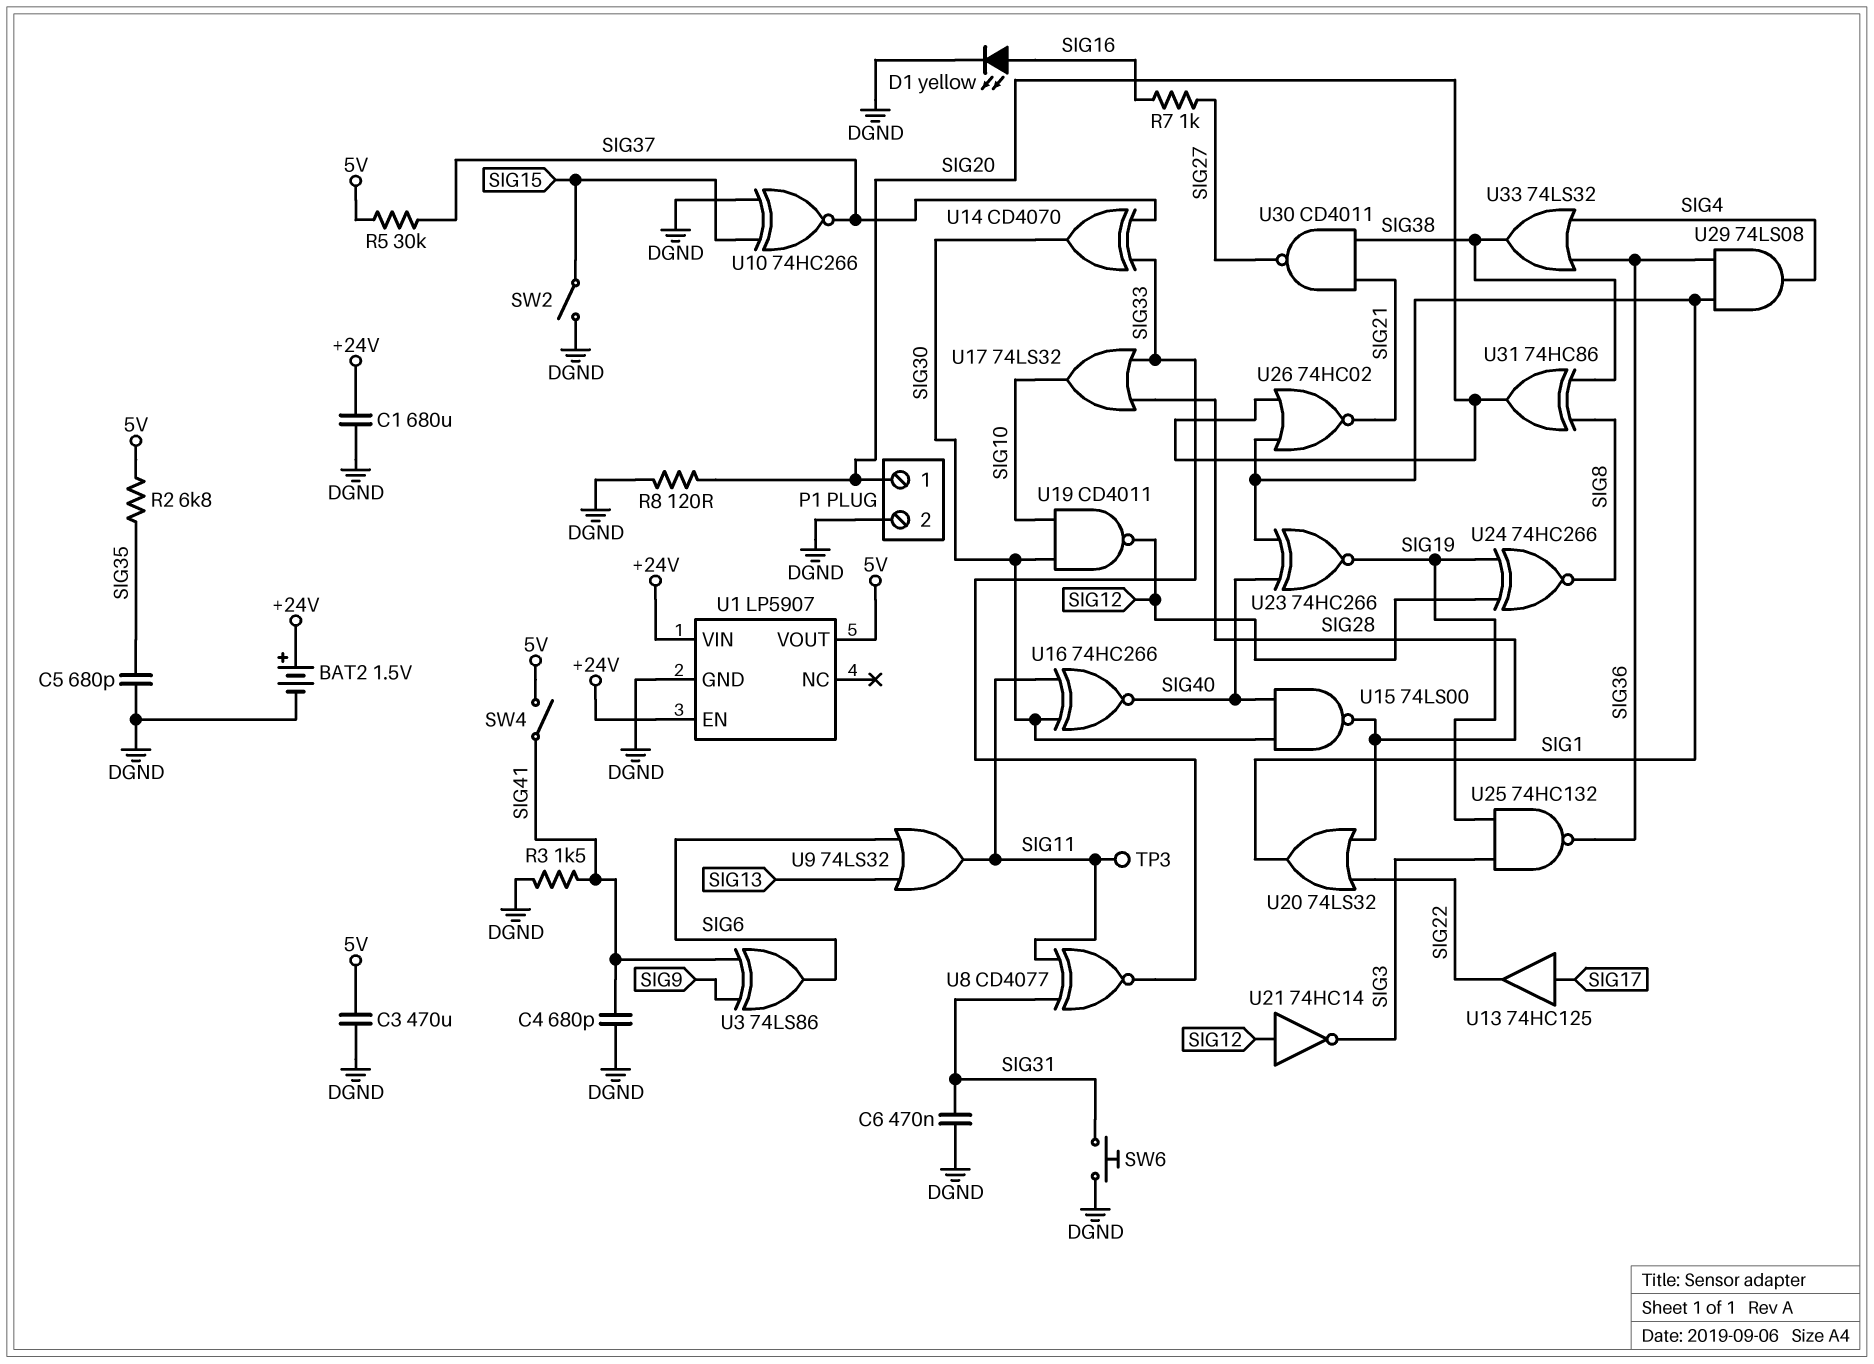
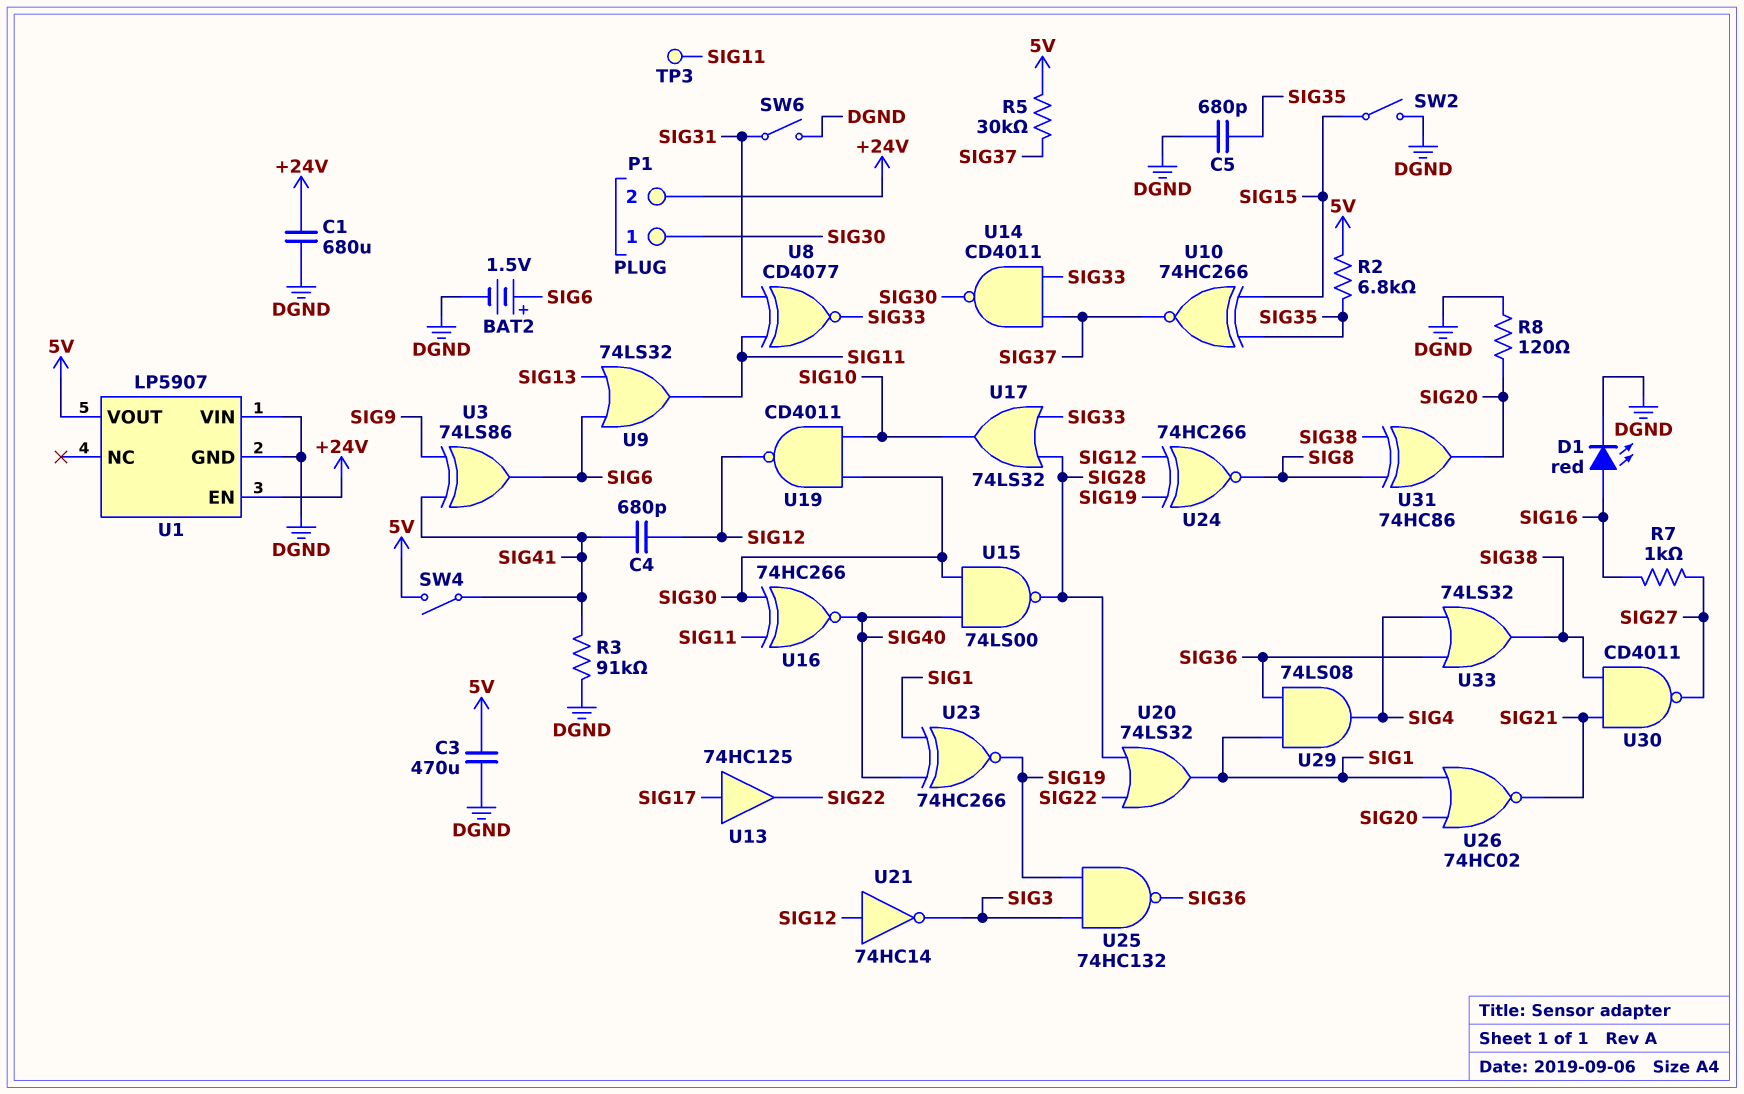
BAT2: 1.5V (plus +24V, minus DGND) -> 1.5V (plus SIG6, minus DGND)
C4: 680pF (DGND, SIG41) -> 680pF (SIG12, SIG41)
C6: 470nF (DGND, SIG31) -> none
D1: LED yellow (A SIG16, K DGND) -> LED red (A SIG16, K DGND)
P1 pin 1: SIG20 -> SIG30
P1 pin 2: DGND -> +24V
R3: 1.5k (DGND, SIG41) -> 91k (DGND, SIG41)
SW6: button (DGND, SIG31) -> switch (DGND, SIG31)
U1 pin VIN: +24V -> DGND
U10: XNOR 74HC266 (in DGND, in SIG15, out SIG37) -> XNOR 74HC266 (in SIG15, in SIG35, out SIG37)
U14: XOR CD4070 (in SIG33, in SIG37, out SIG30) -> NAND CD4011 (in SIG33, in SIG37, out SIG30)

